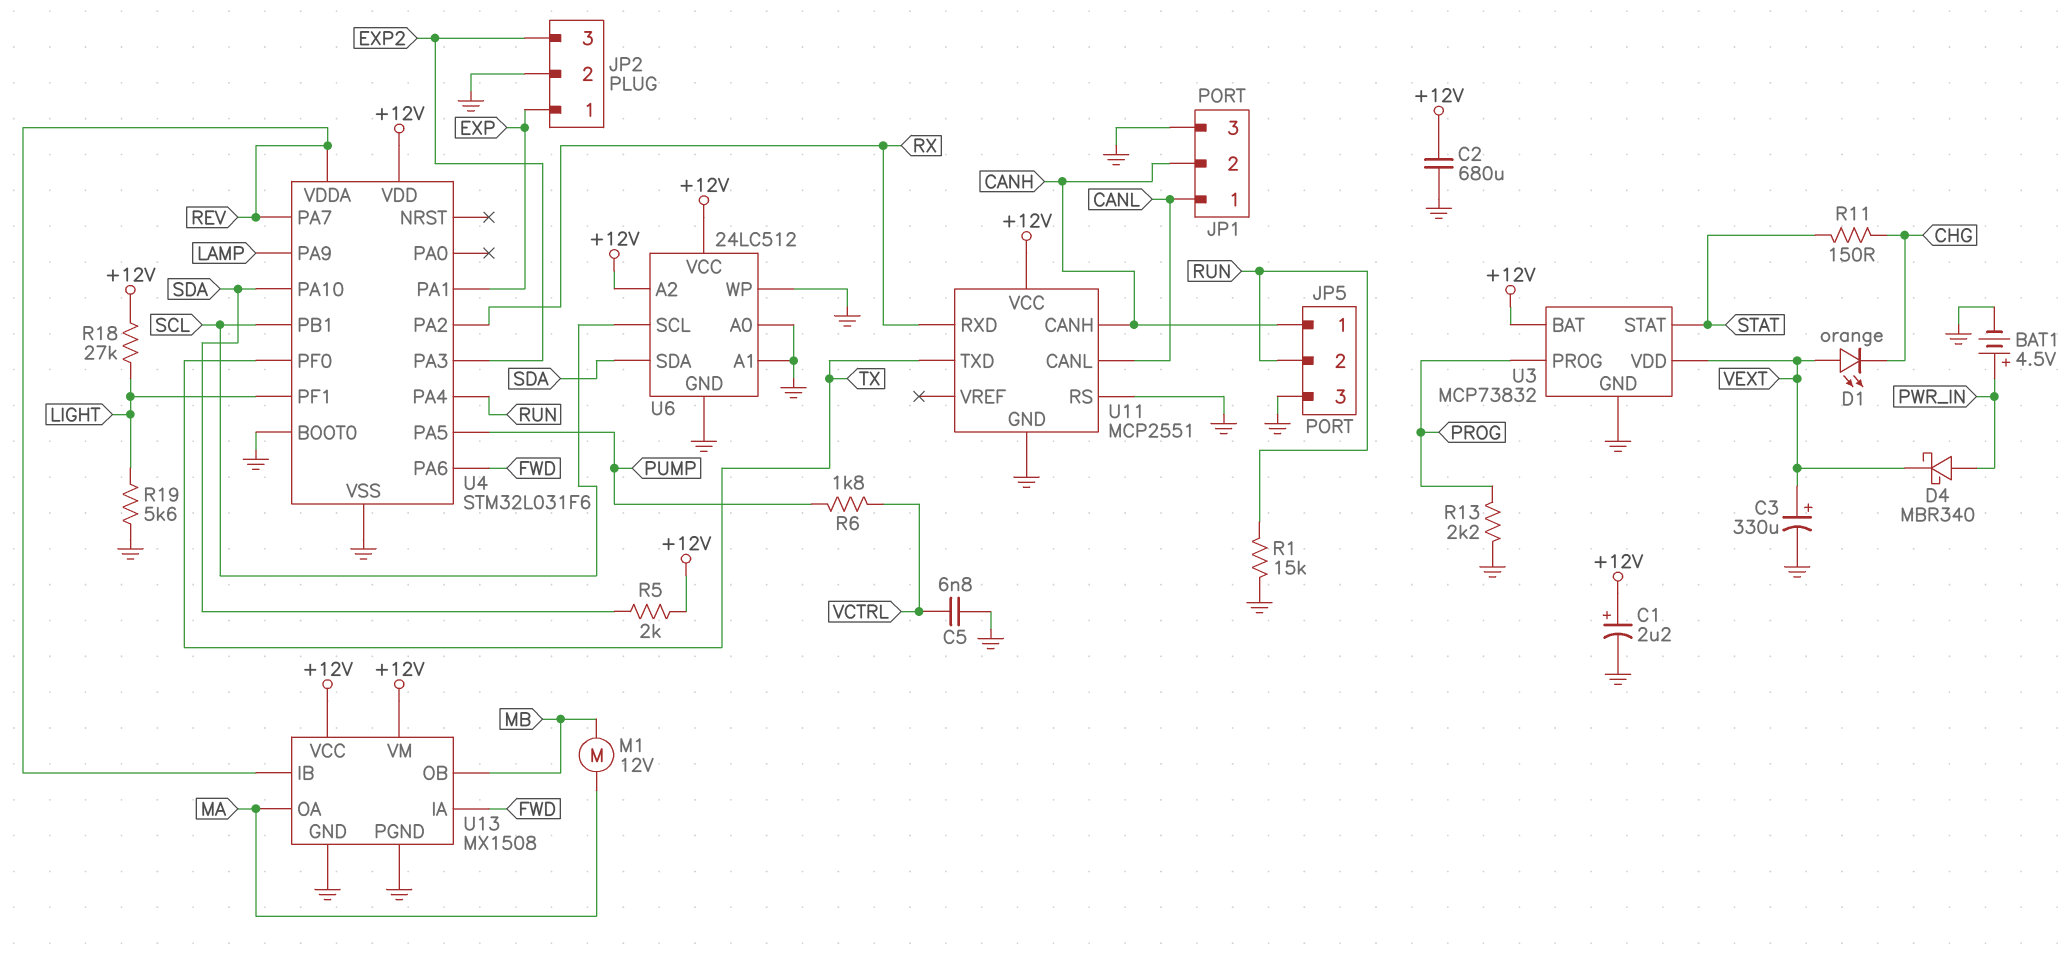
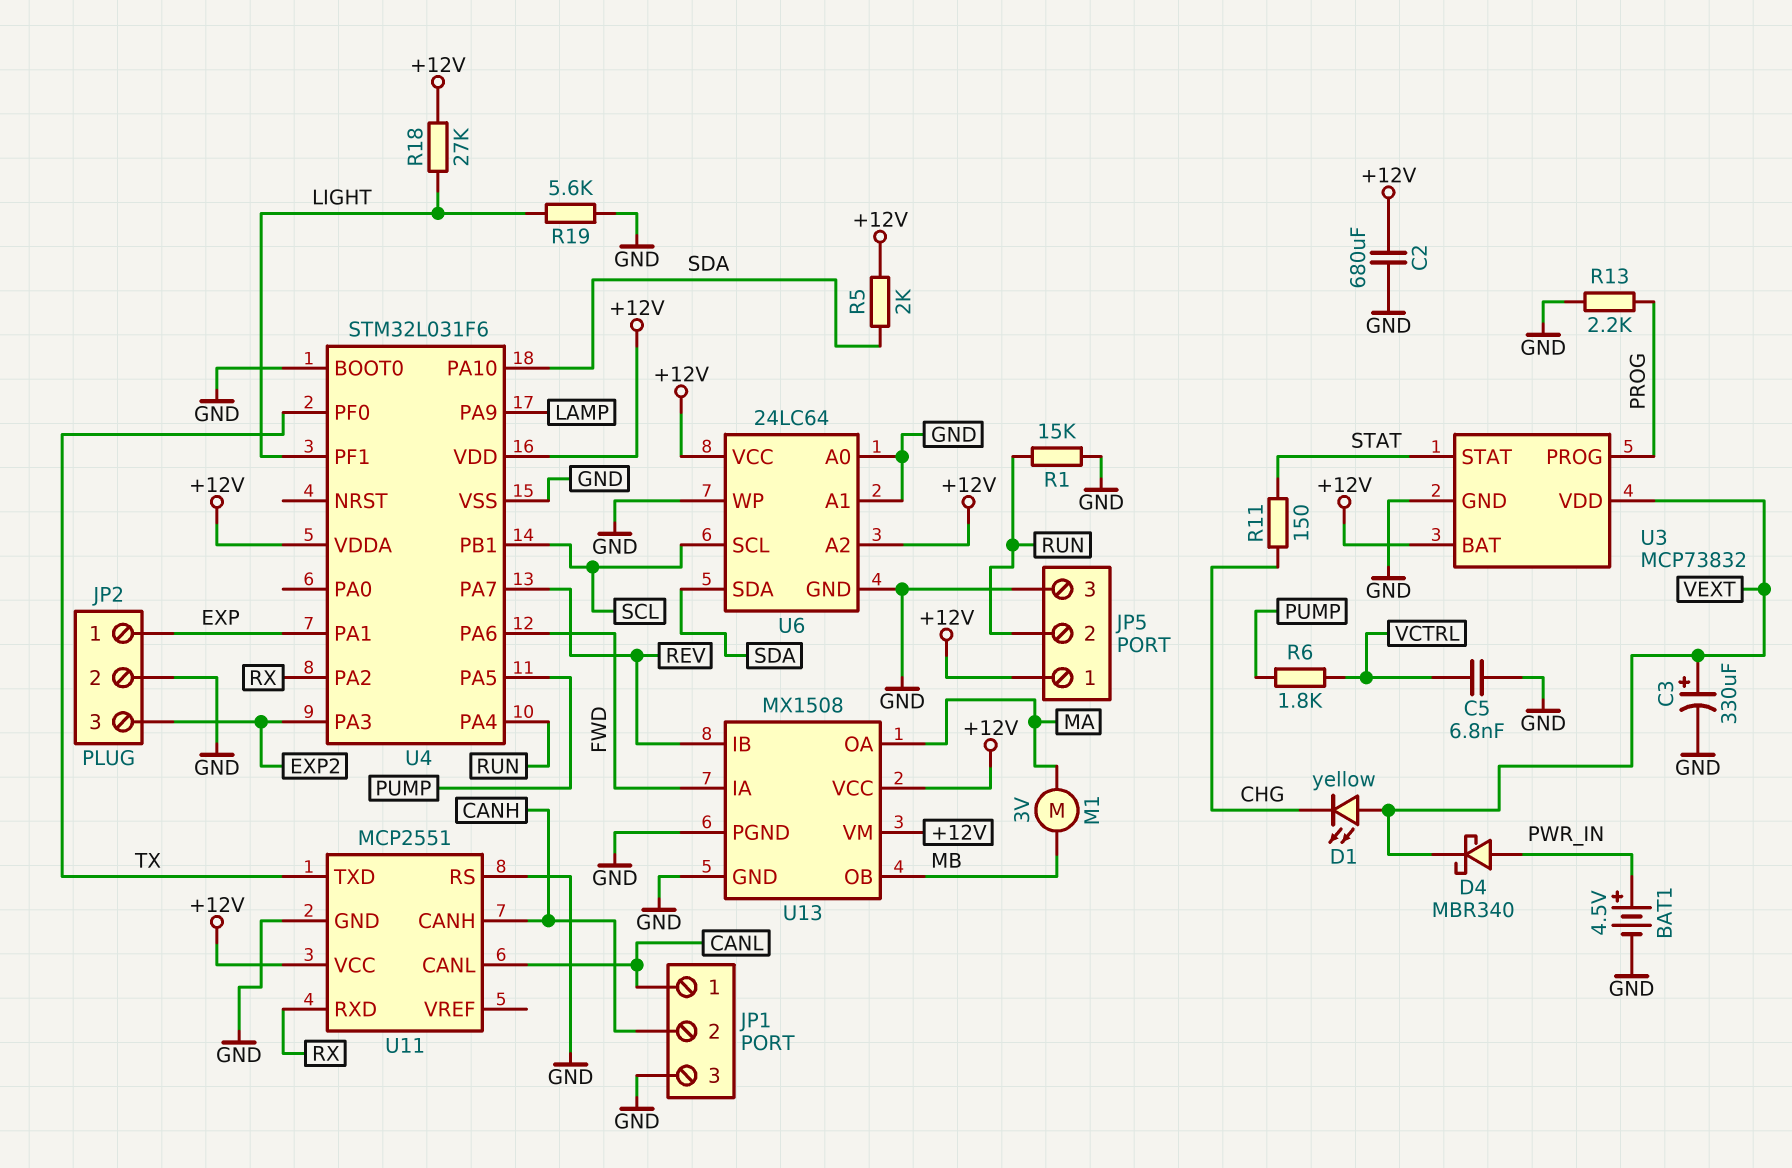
C1: 2.2uF (plus +12V, minus GND) -> none
D1: LED orange (A VEXT, K CHG) -> LED yellow (A VEXT, K CHG)
JP5 pin 1: CANH -> +12V
M1: motor 12V (MA, MB) -> motor 3V (MA, MB)
U4 pin VDDA: REV -> +12V
U6: 24LC512 -> 24LC64

